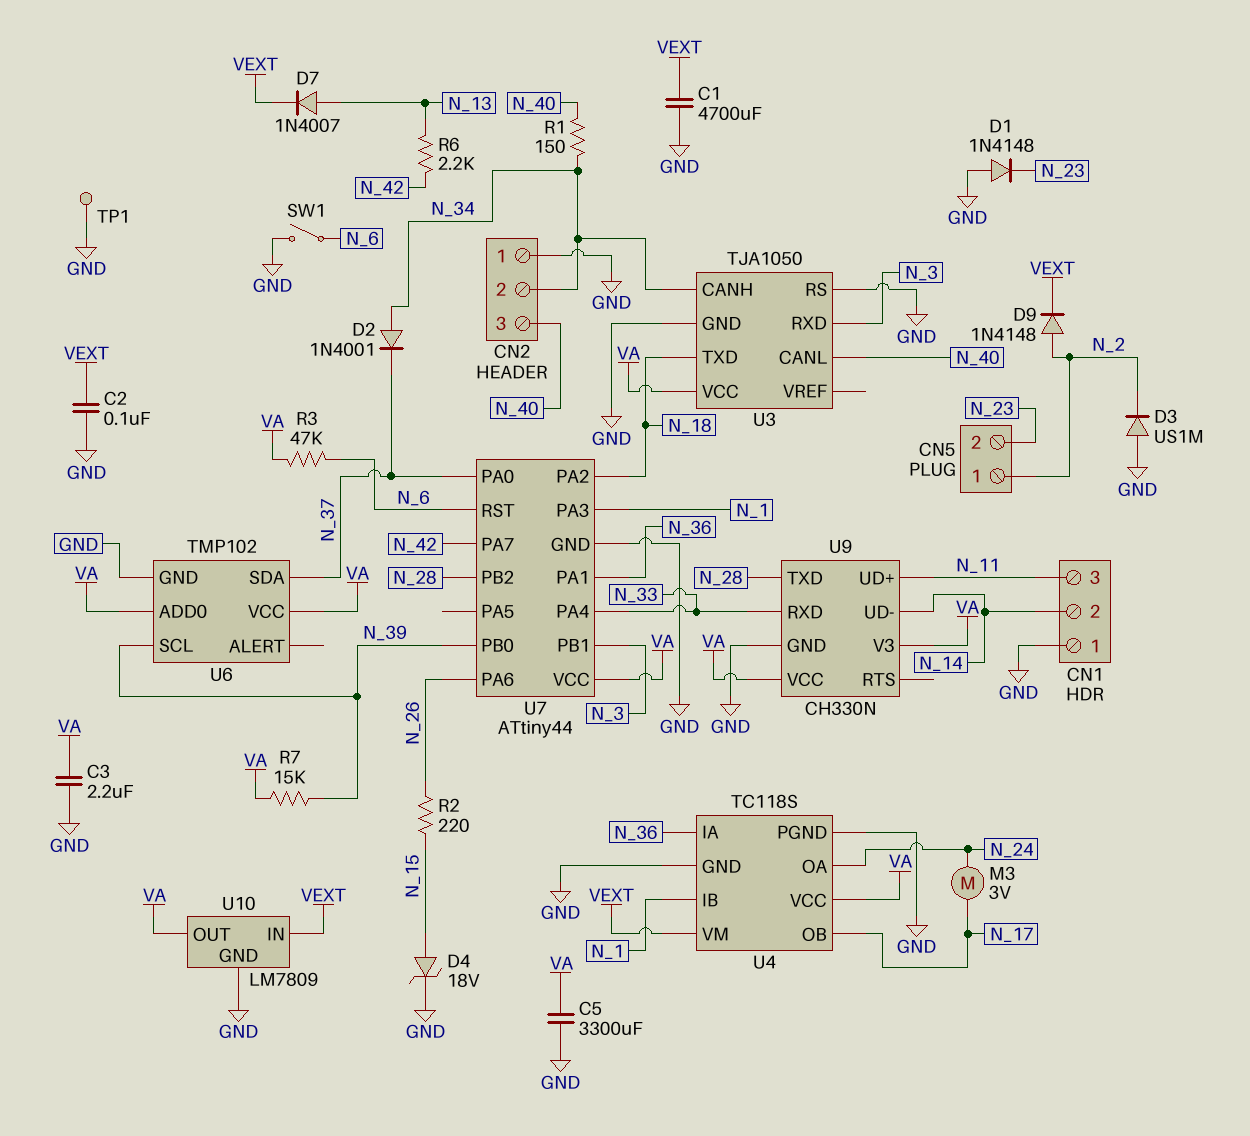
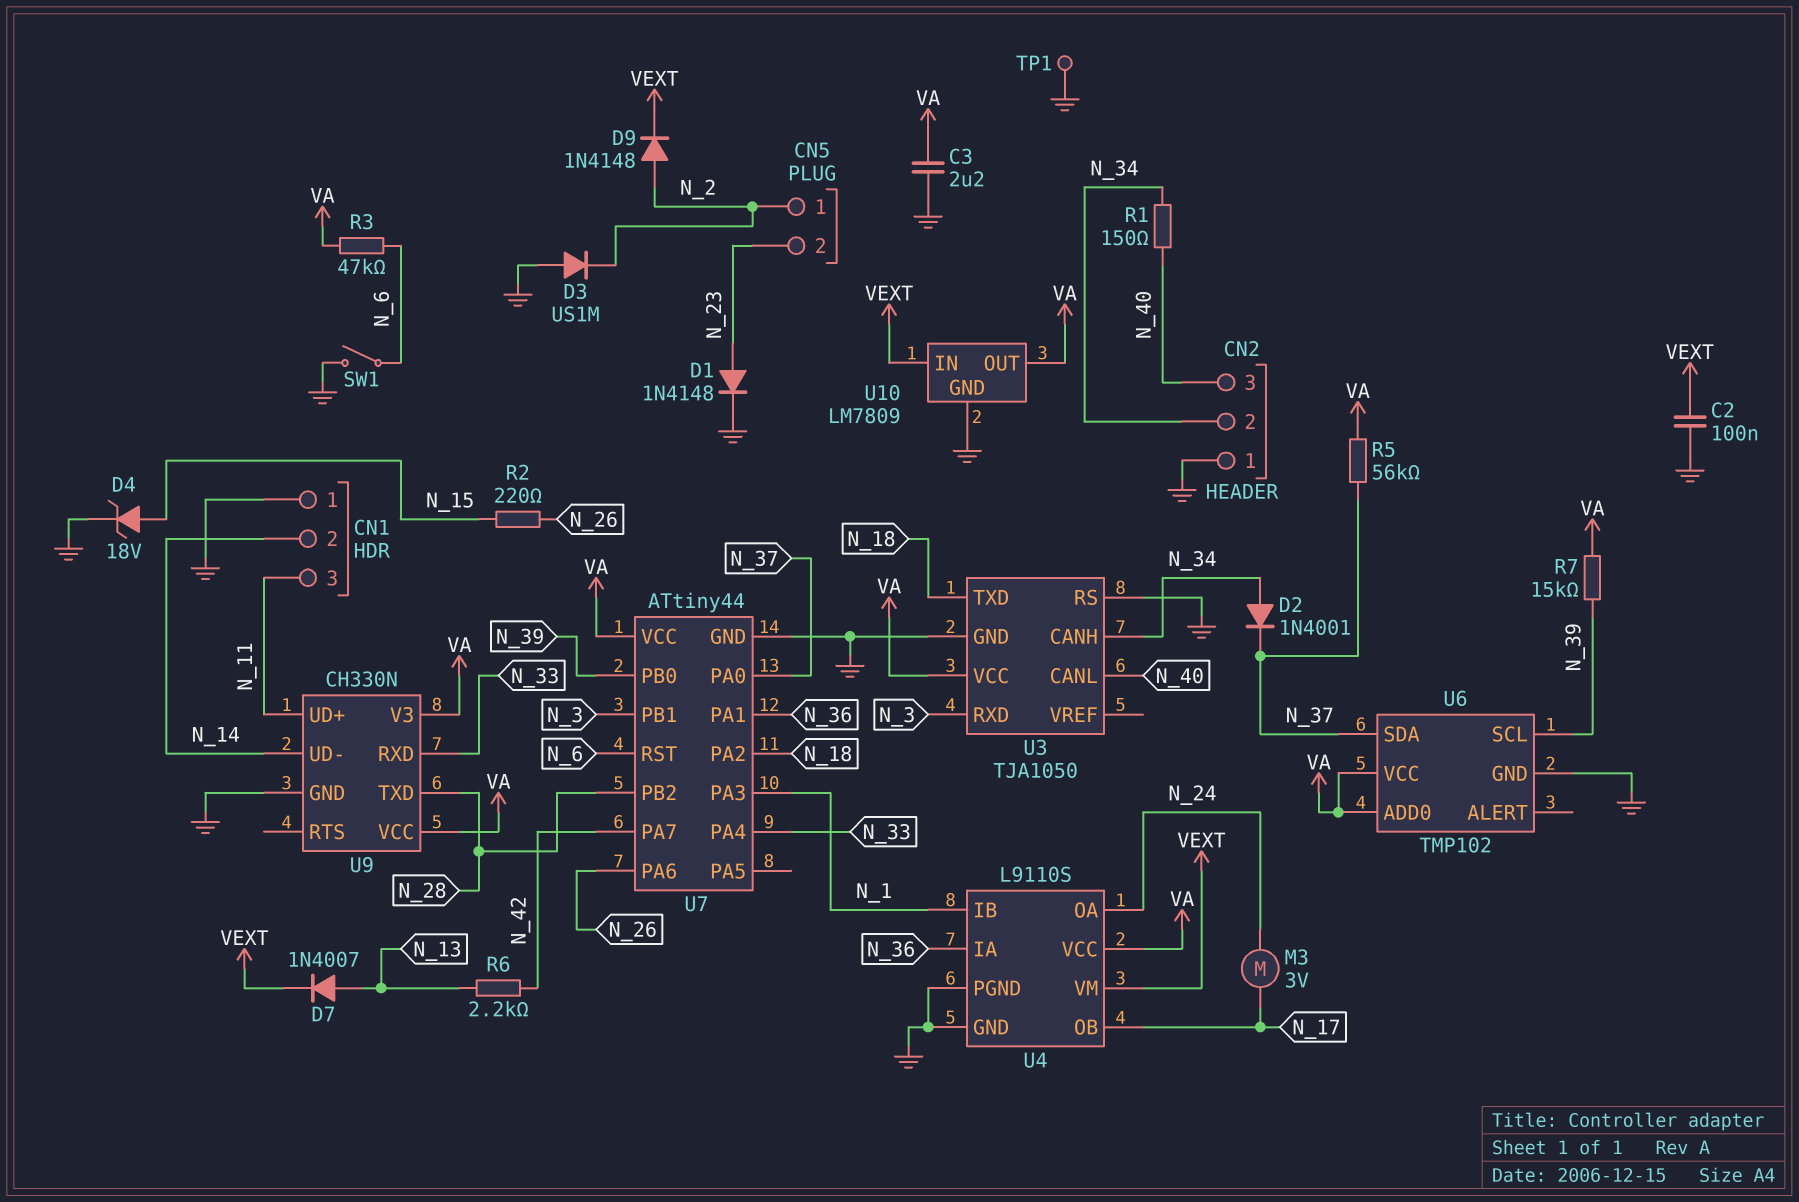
C1: 4700uF (GND, VEXT) -> none
C5: 3300uF (GND, VA) -> none
D1: diode 1N4148 (A GND, K N_23) -> diode 1N4148 (A N_23, K GND)
R5: none -> 56k (N_37, VA)
U4: TC118S -> L9110S

